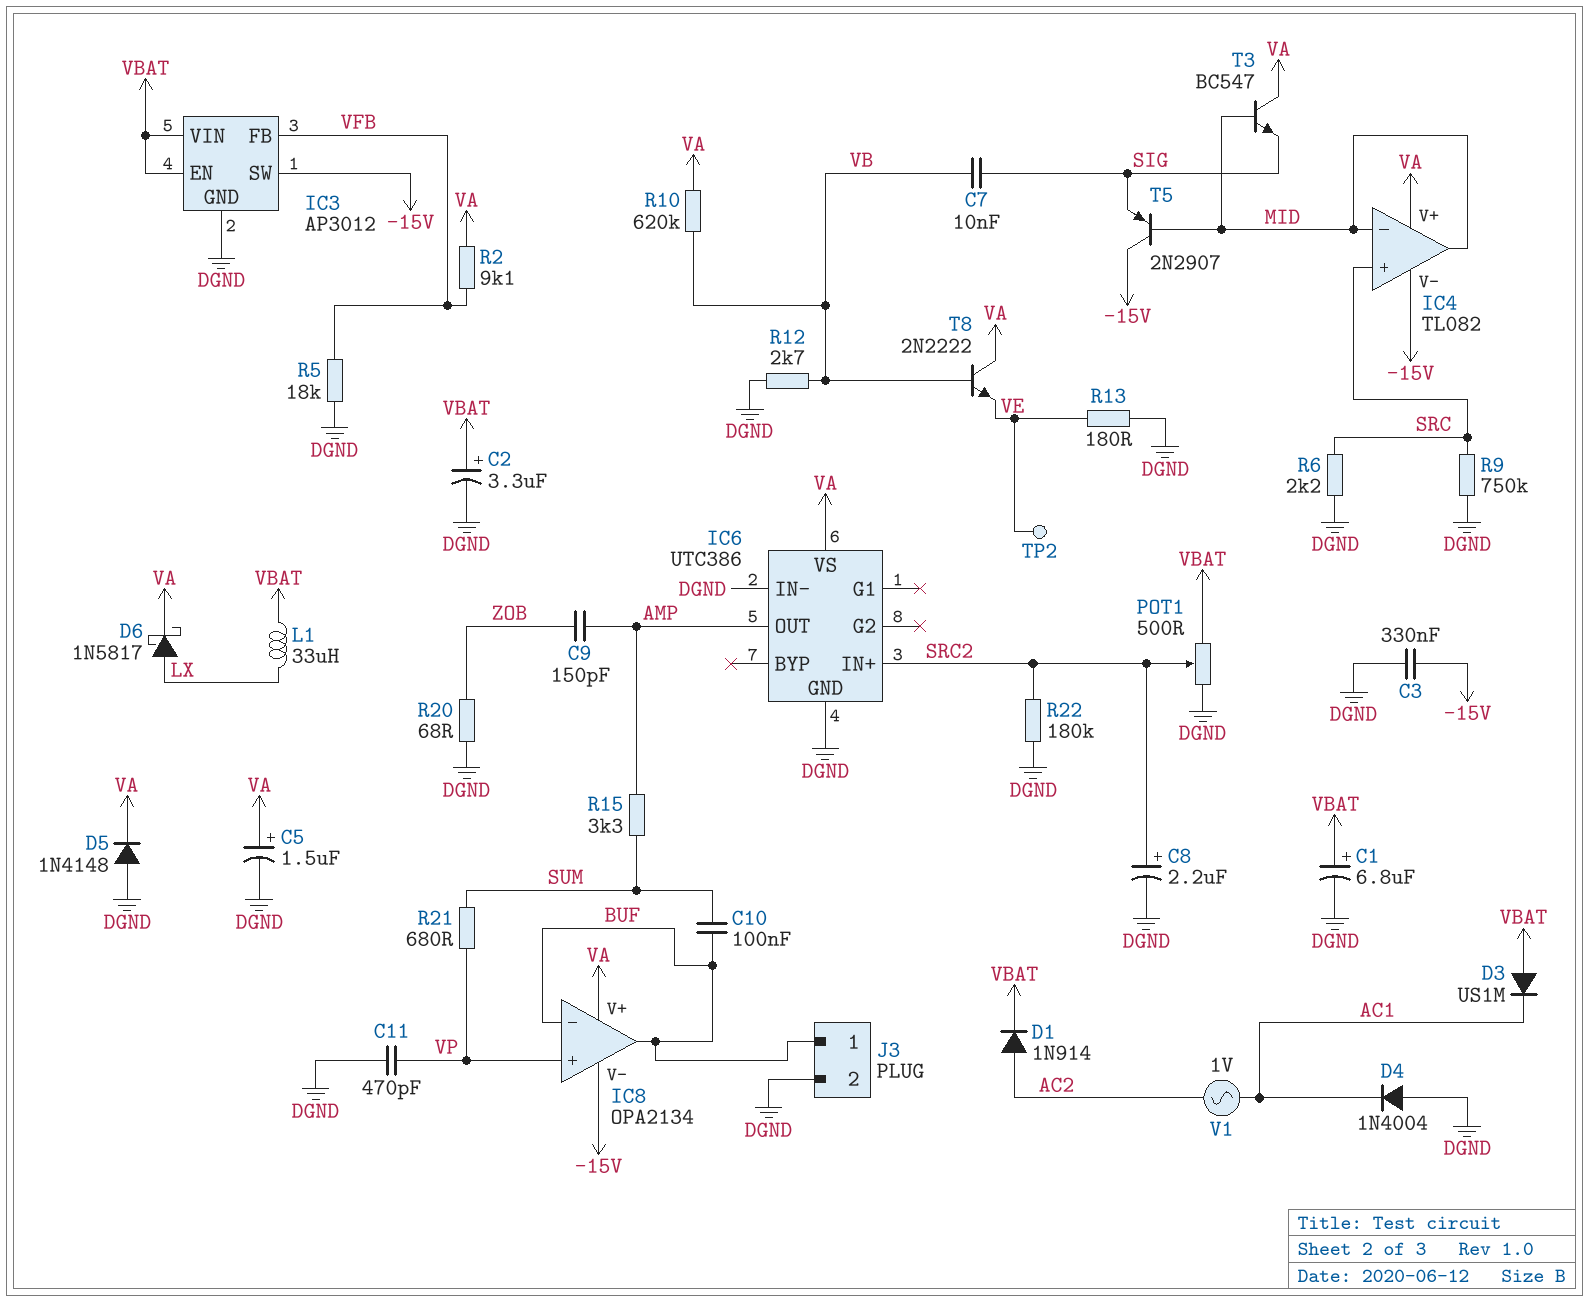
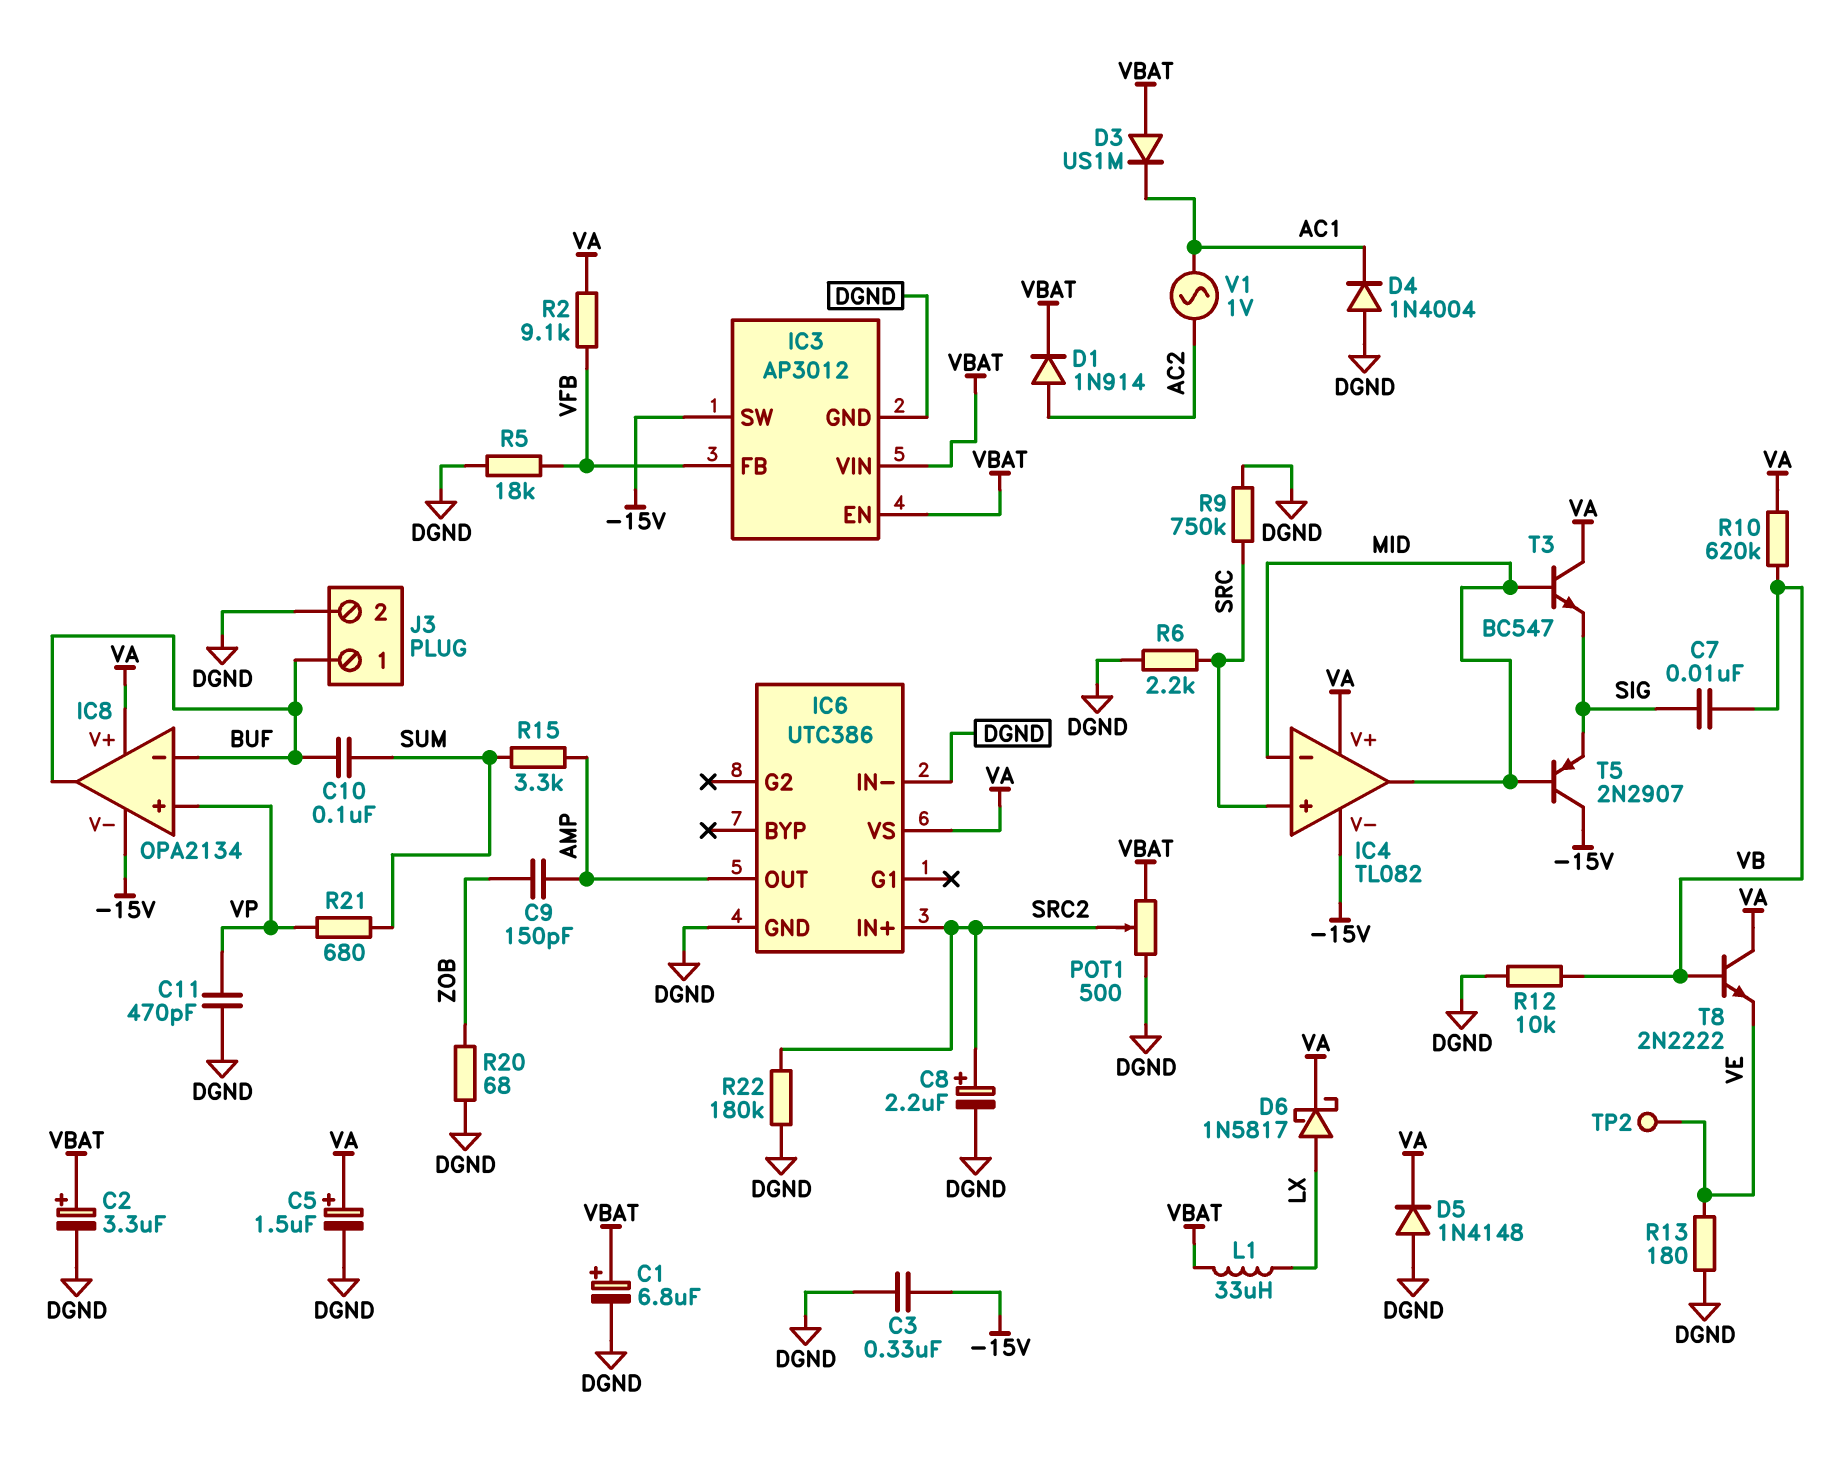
R12: 2.7k (DGND, VB) -> 10k (DGND, VB)

